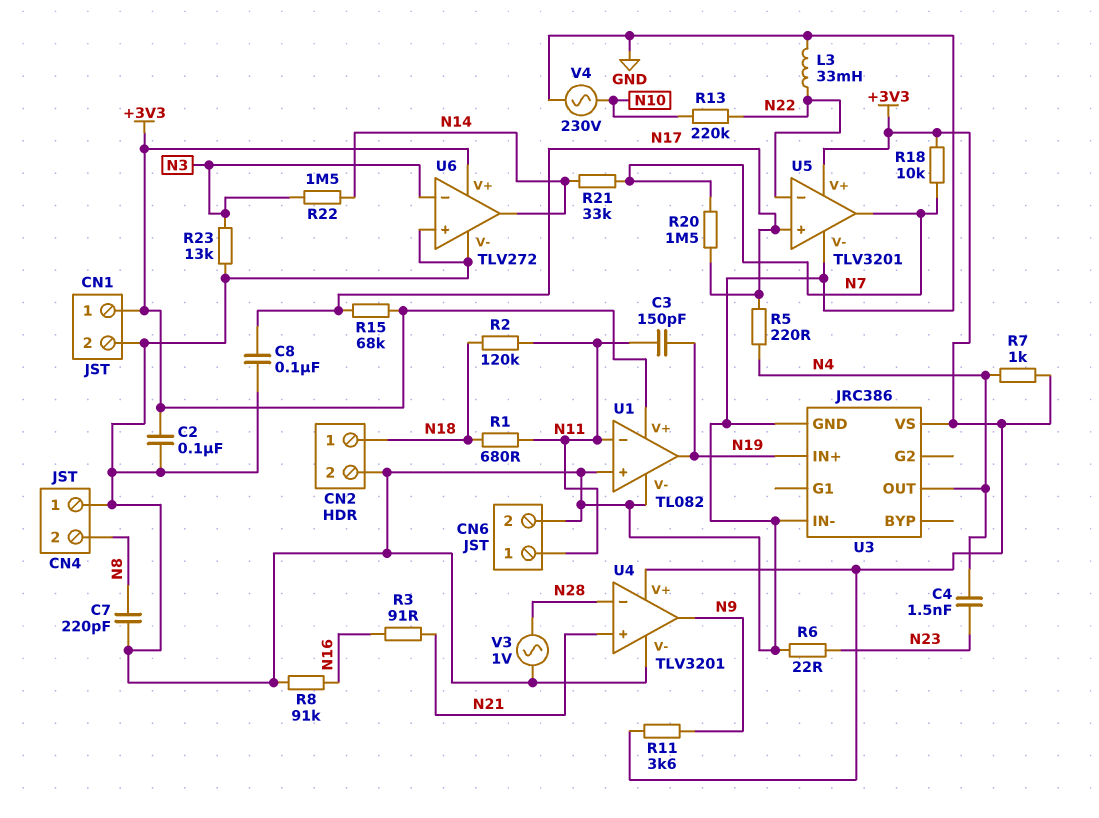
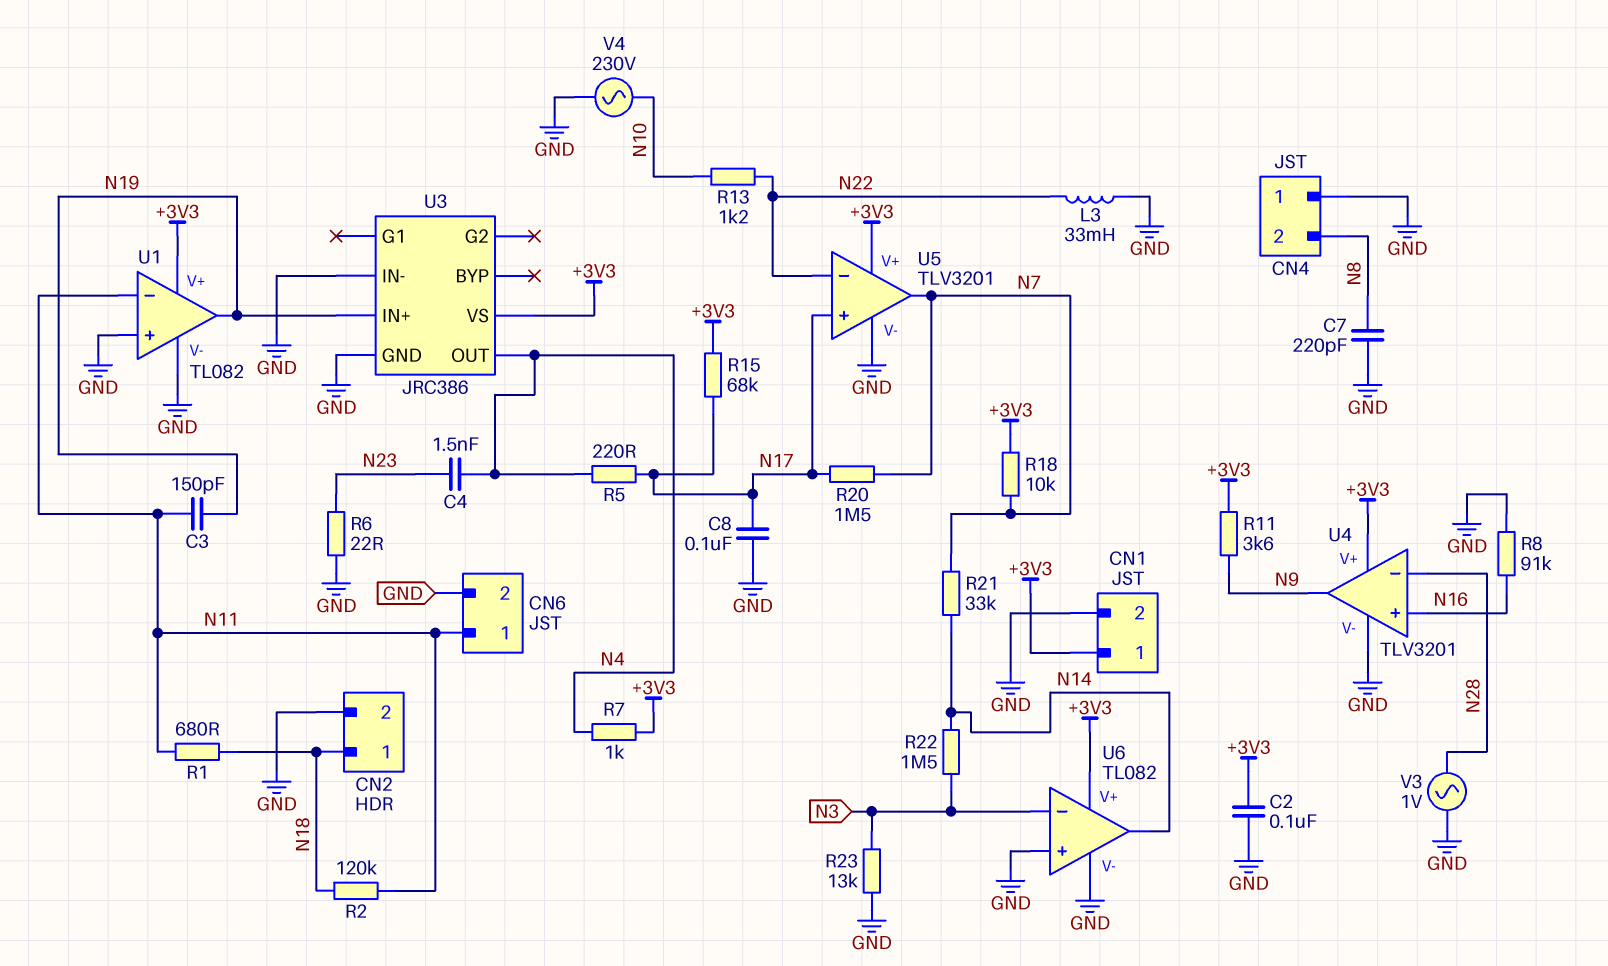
R3: 91 (N16, N21) -> none
R13: 220k (N10, N22) -> 1.2k (N10, N22)
U4 pin in+: N21 -> N16
U6: TLV272 -> TL082

